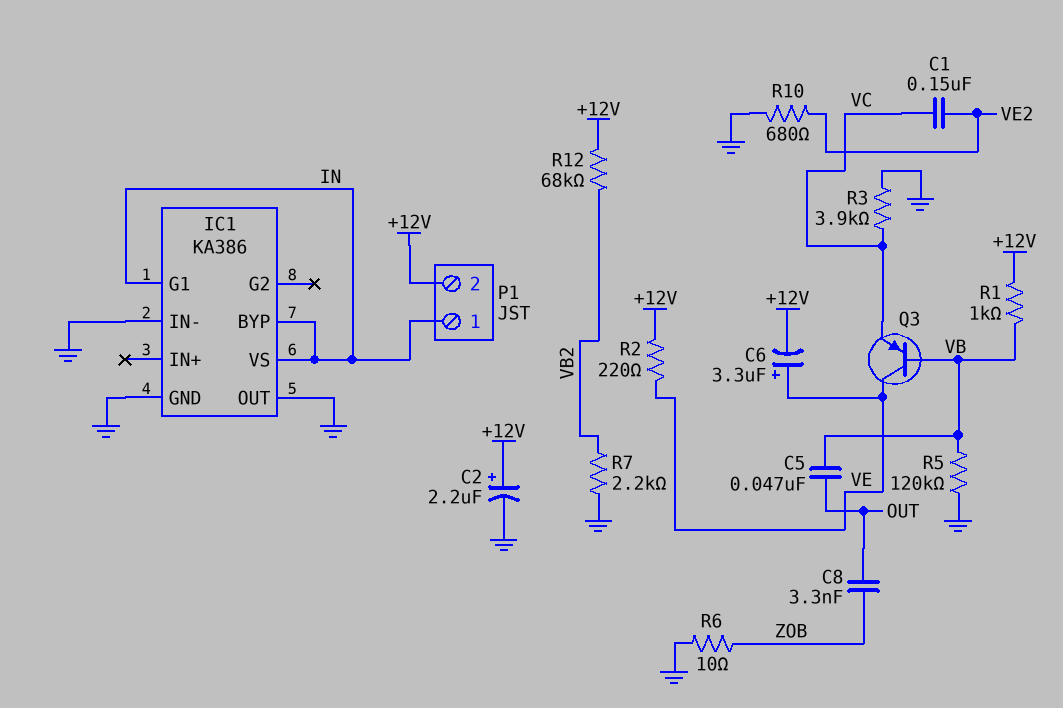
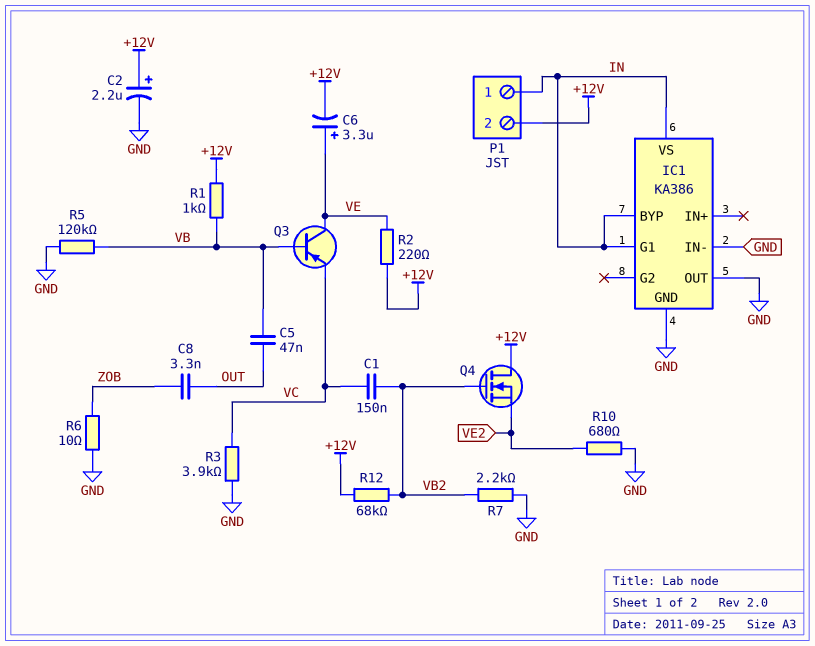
C1: 150nF (VC, VE2) -> 150nF (VB2, VC)
Q4: none -> NMOS (G VB2, D +12V, S VE2)

